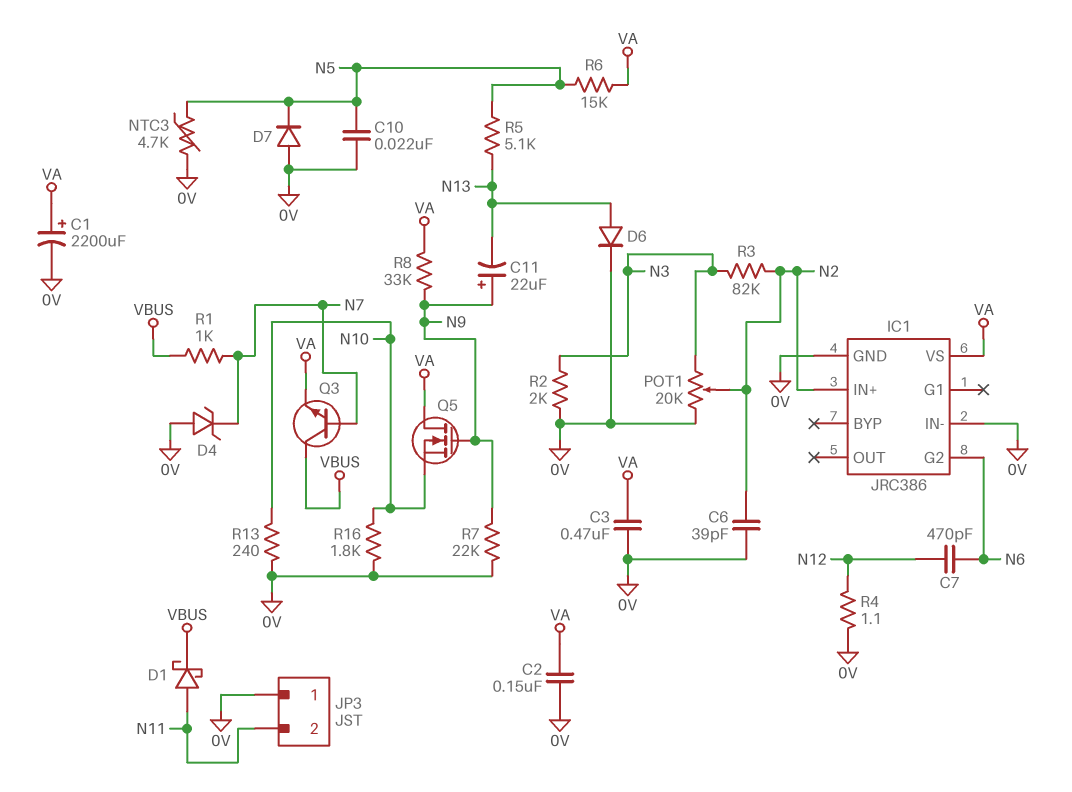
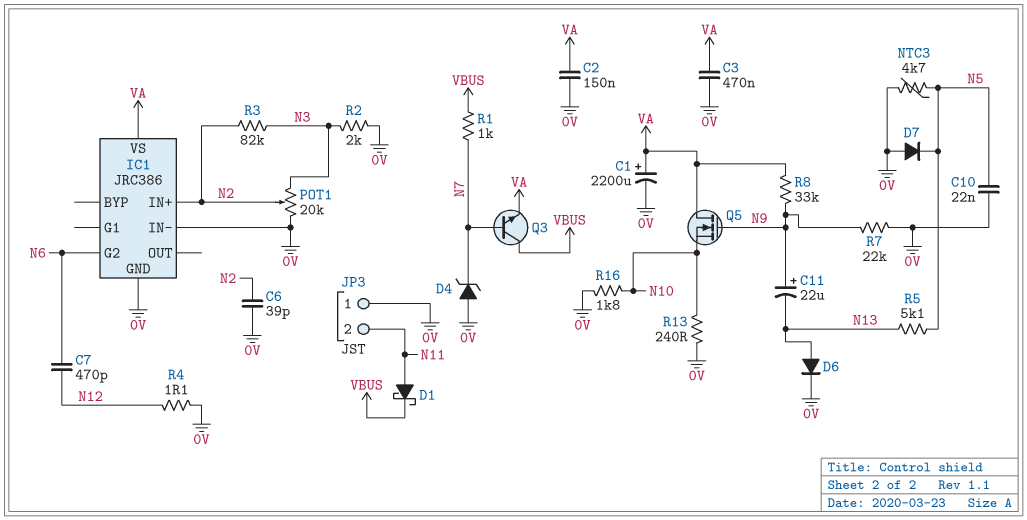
R6: 15k (N5, VA) -> none

